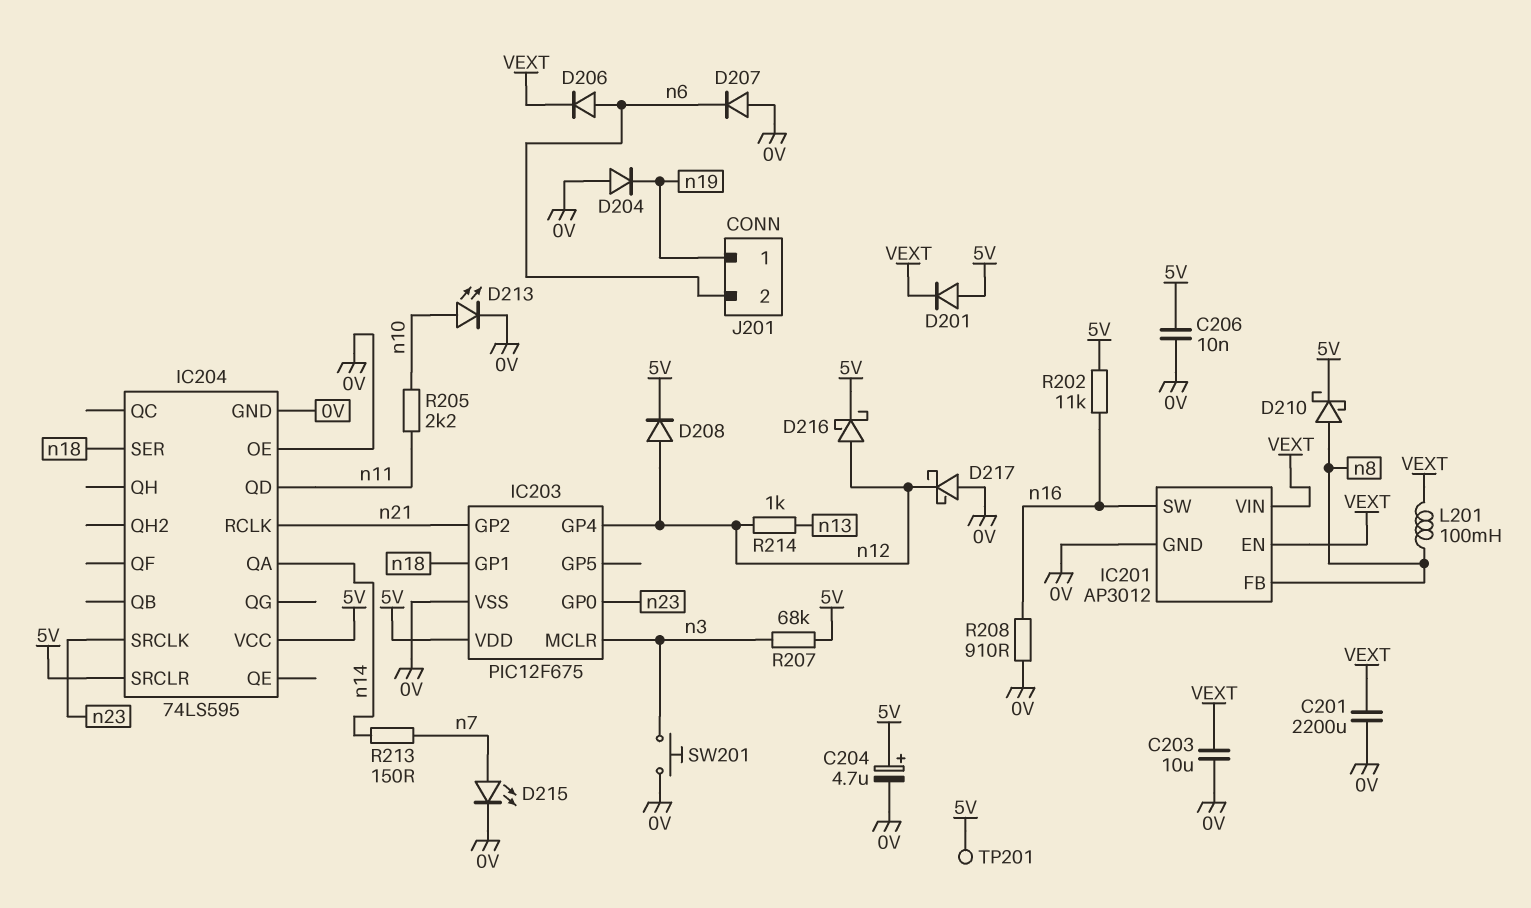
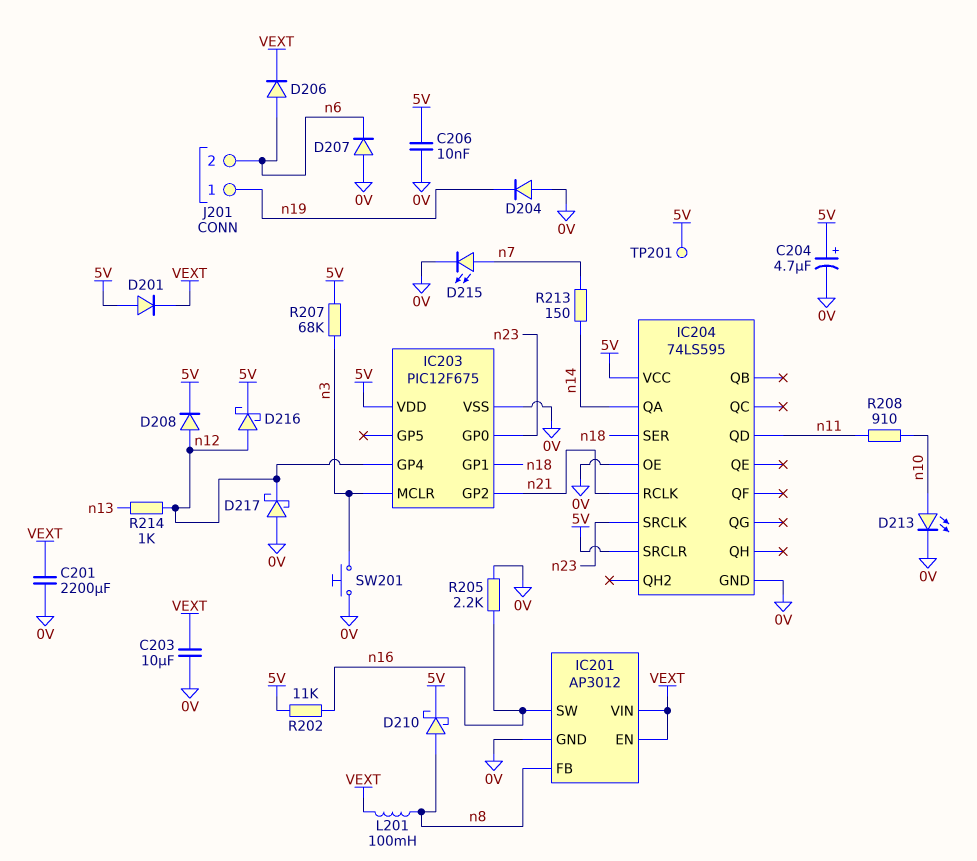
R205: 2.2k (n10, n11) -> 2.2k (0V, n16)
R208: 910 (0V, n16) -> 910 (n10, n11)

